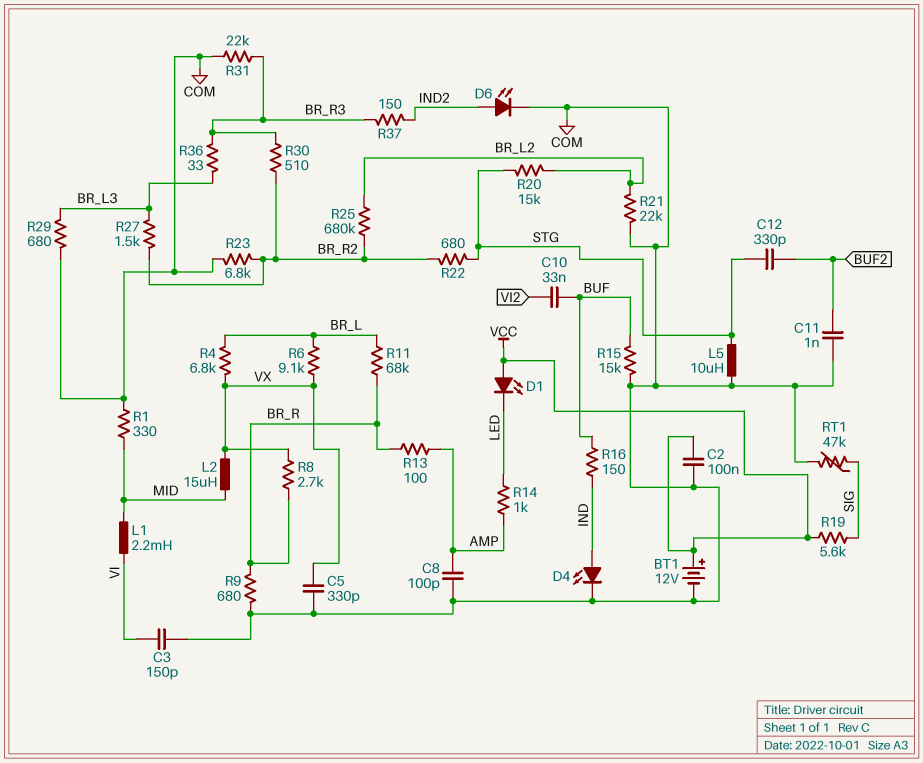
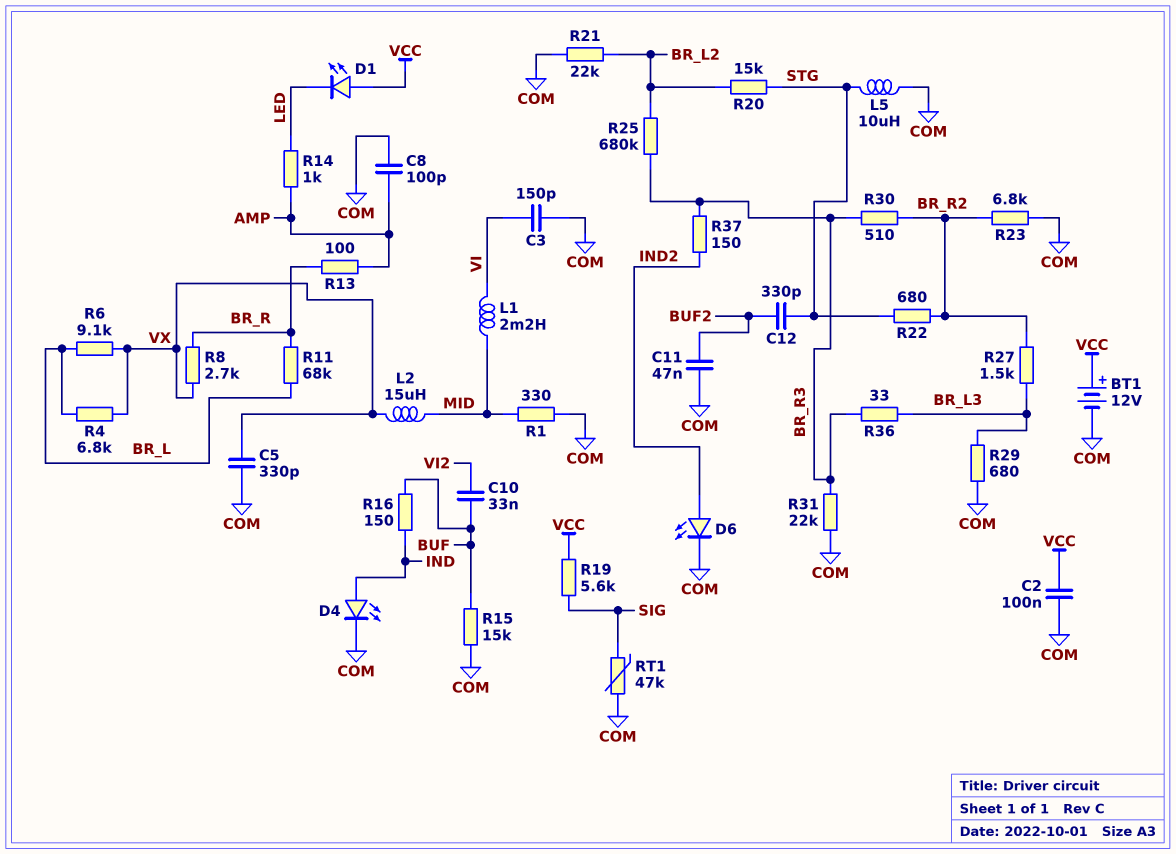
C11: 1nF (BUF2, COM) -> 47nF (BUF2, COM)
R9: 680 (BR_R, COM) -> none
R25: 680k (BR_L2, BR_R2) -> 680k (BR_L2, BR_R3)

